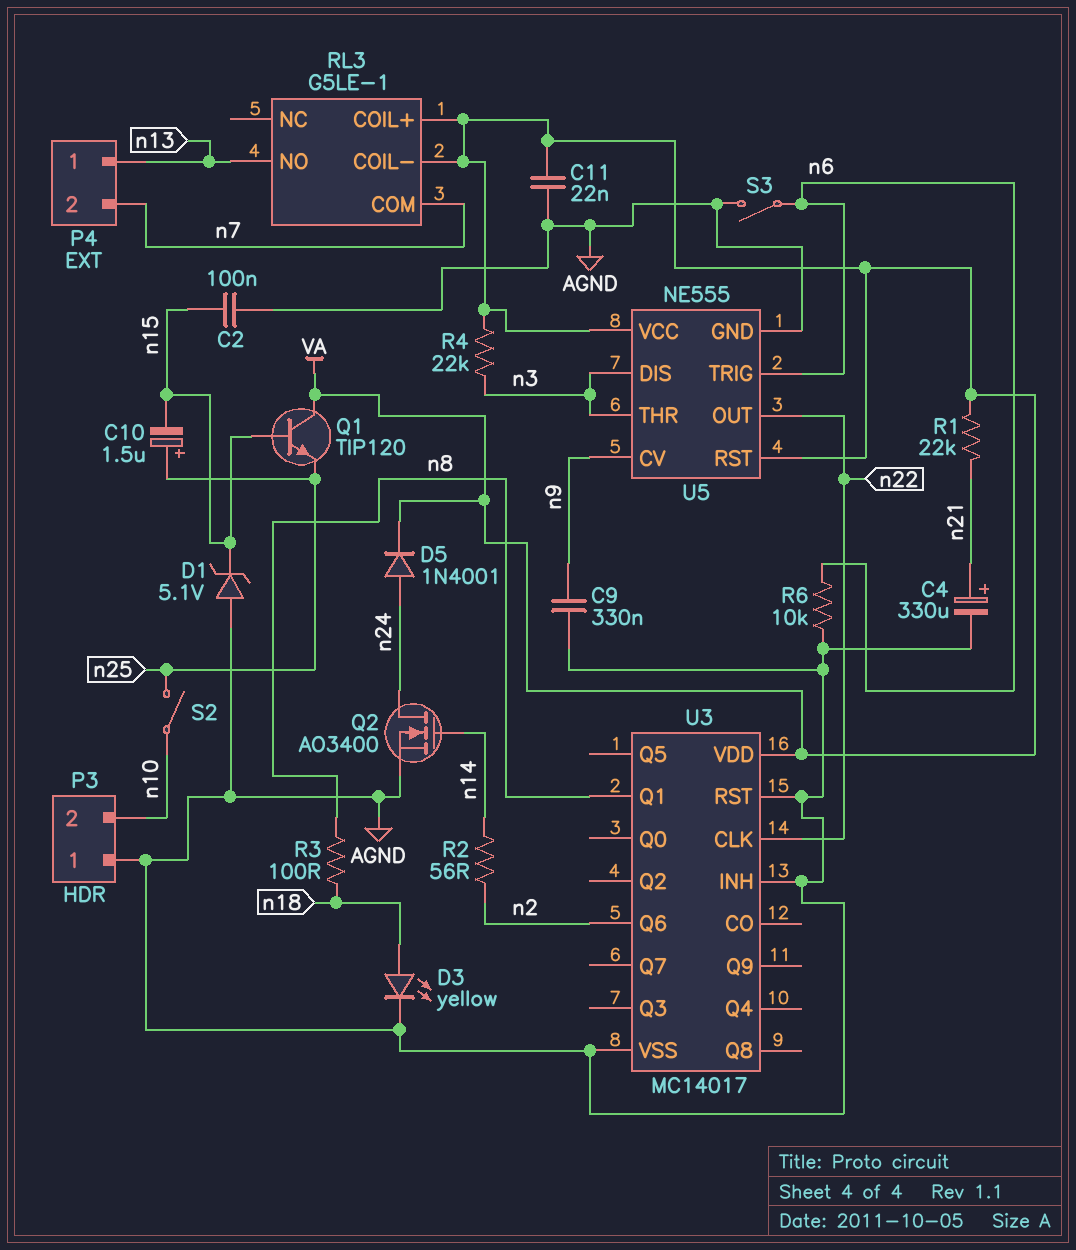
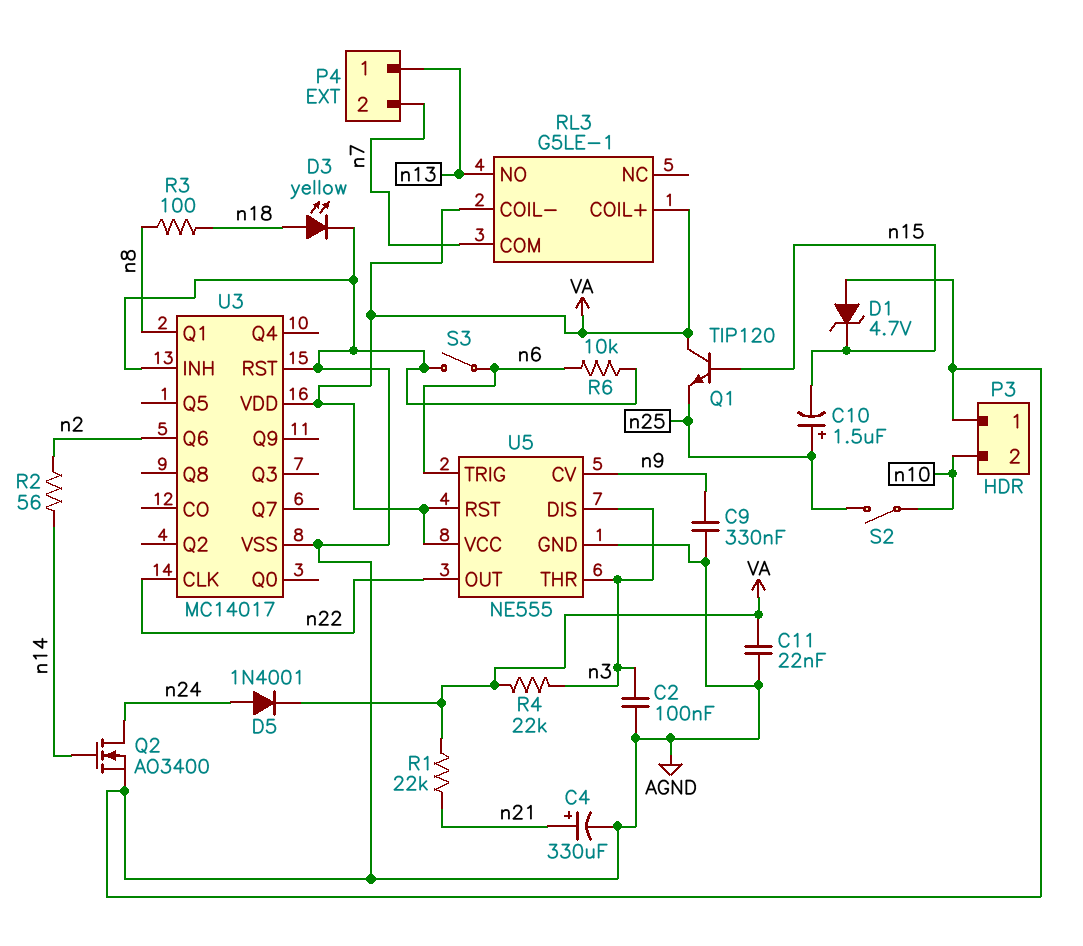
C2: 100nF (AGND, n15) -> 100nF (AGND, n3)
D1: zener 5.1V (A AGND, K n15) -> zener 4.7V (A AGND, K n15)

